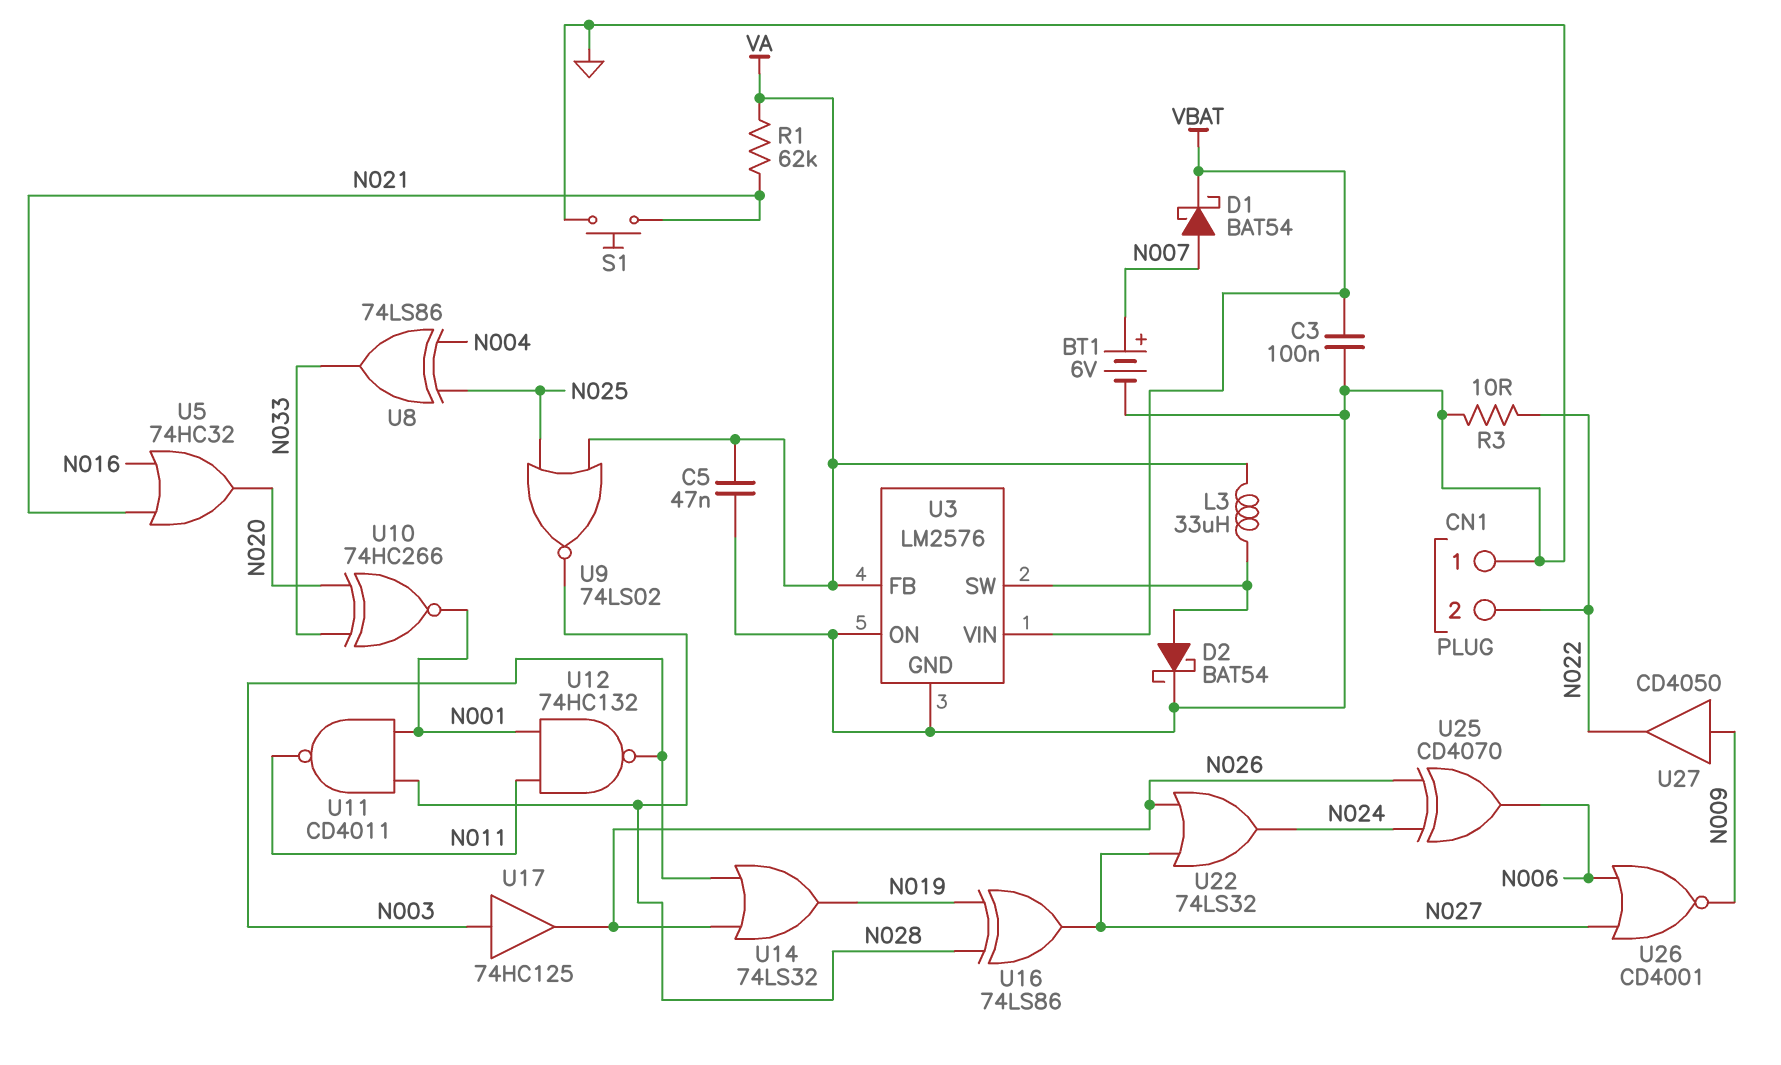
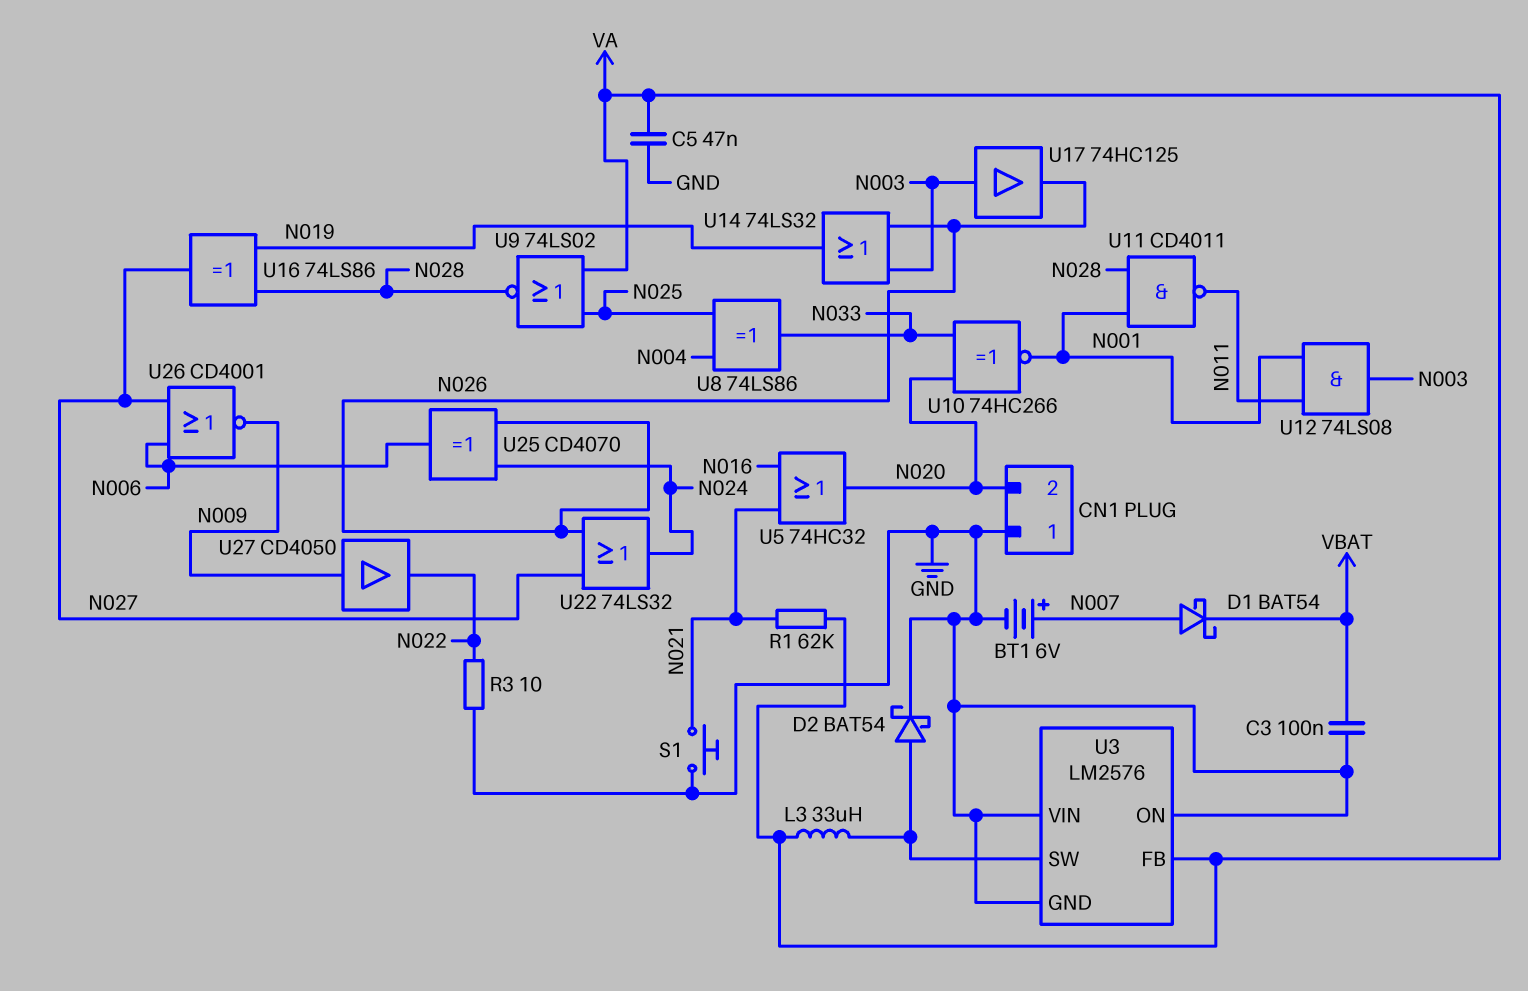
CN1 pin 2: N022 -> N020
U3 pin VIN: VBAT -> GND
U12: NAND 74HC132 (in N001, in N011, out N003) -> AND 74LS08 (in N001, in N011, out N003)

